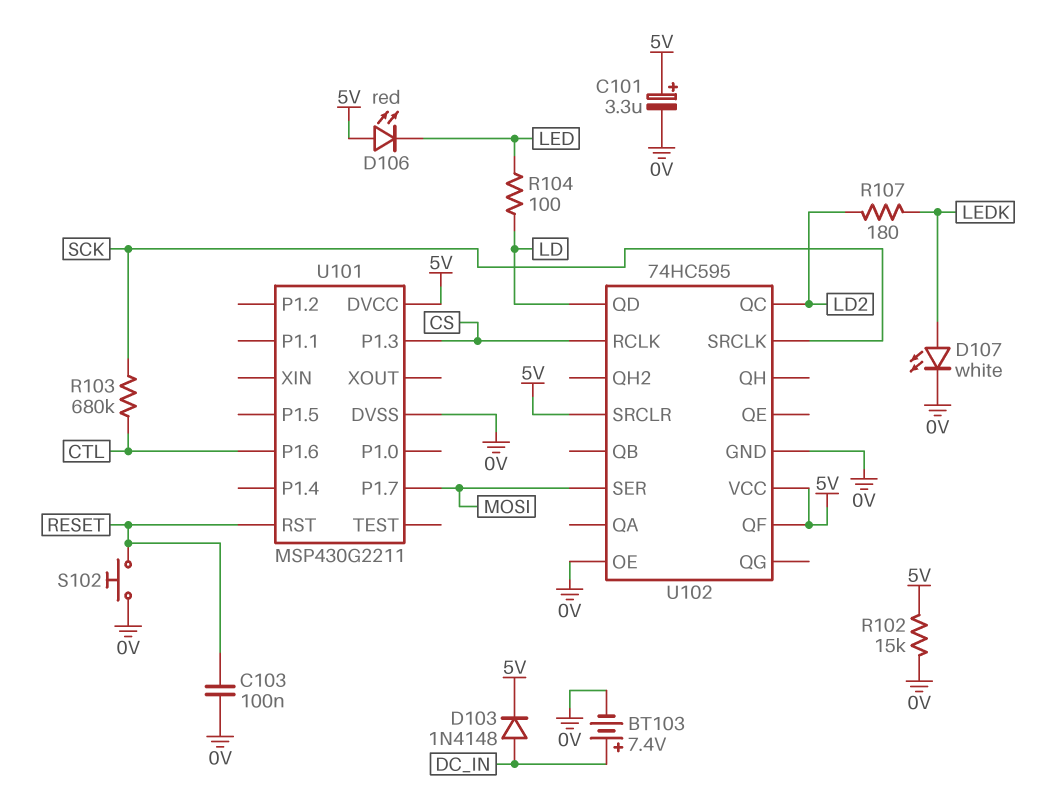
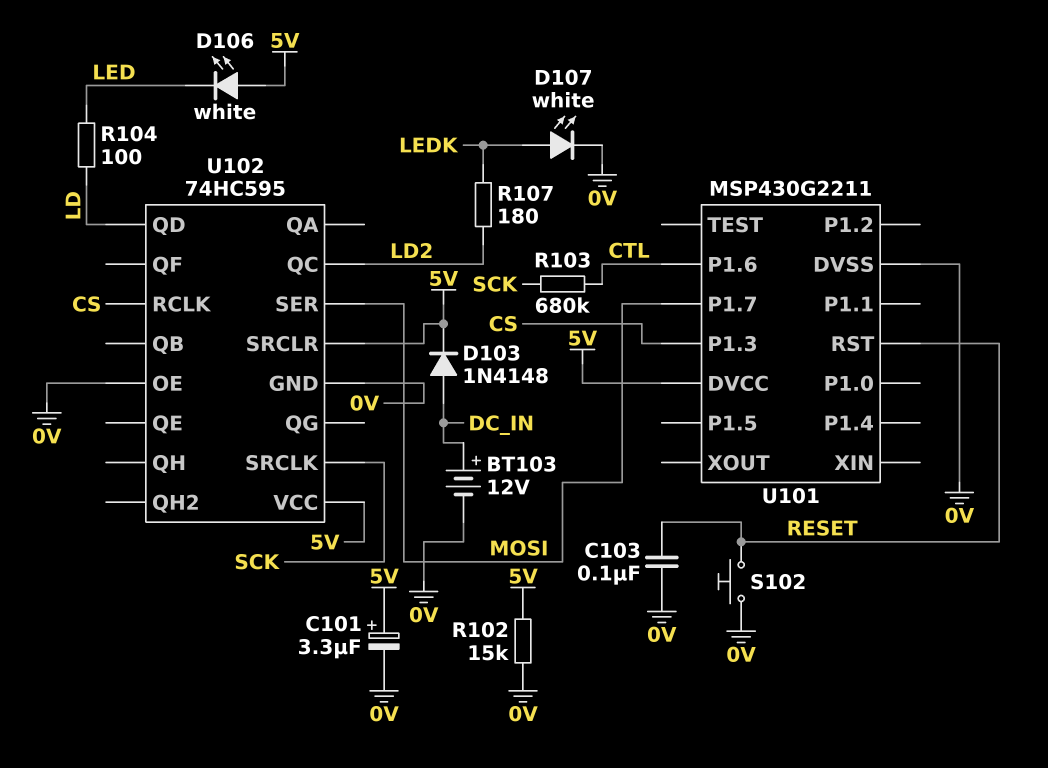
BT103: 7.4V (plus DC_IN, minus 0V) -> 12V (plus DC_IN, minus 0V)
D106: LED red (A 5V, K LED) -> LED white (A 5V, K LED)
U102 pin QF: 5V -> none

